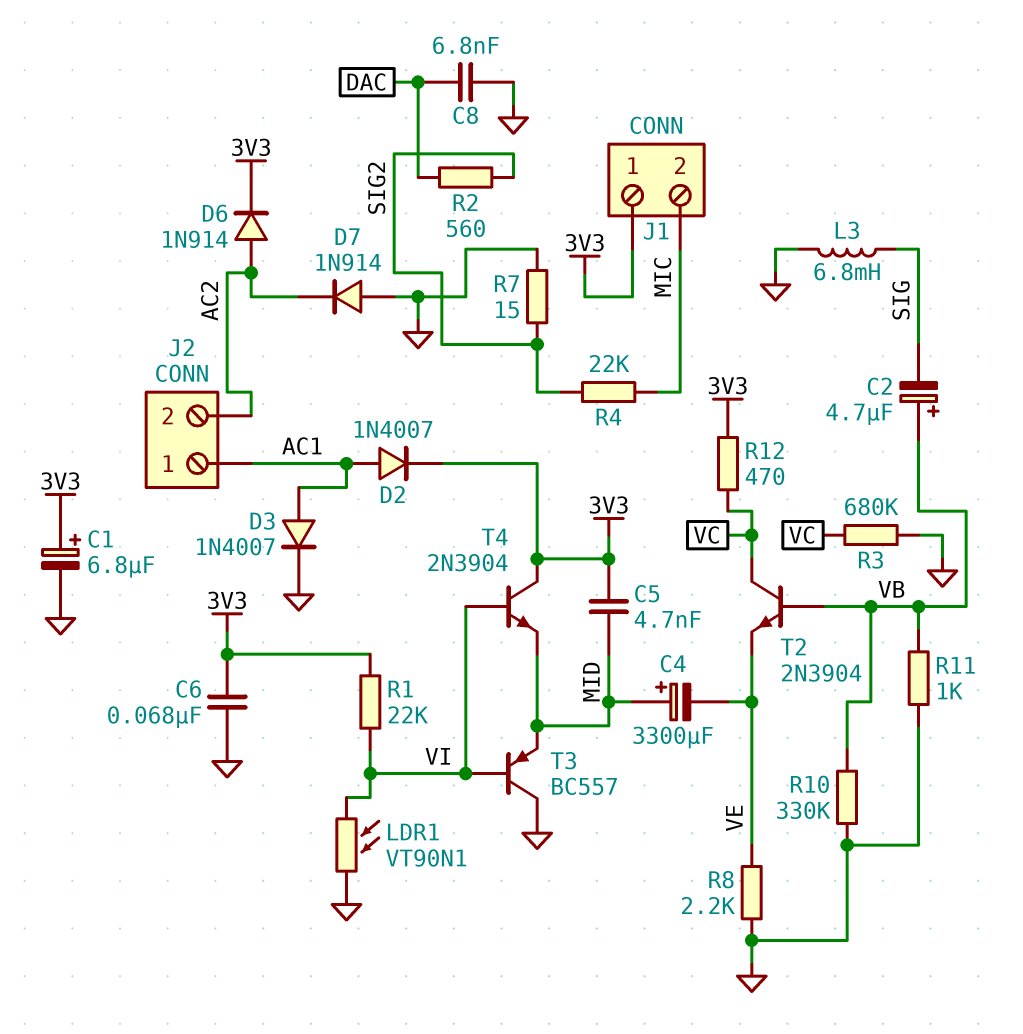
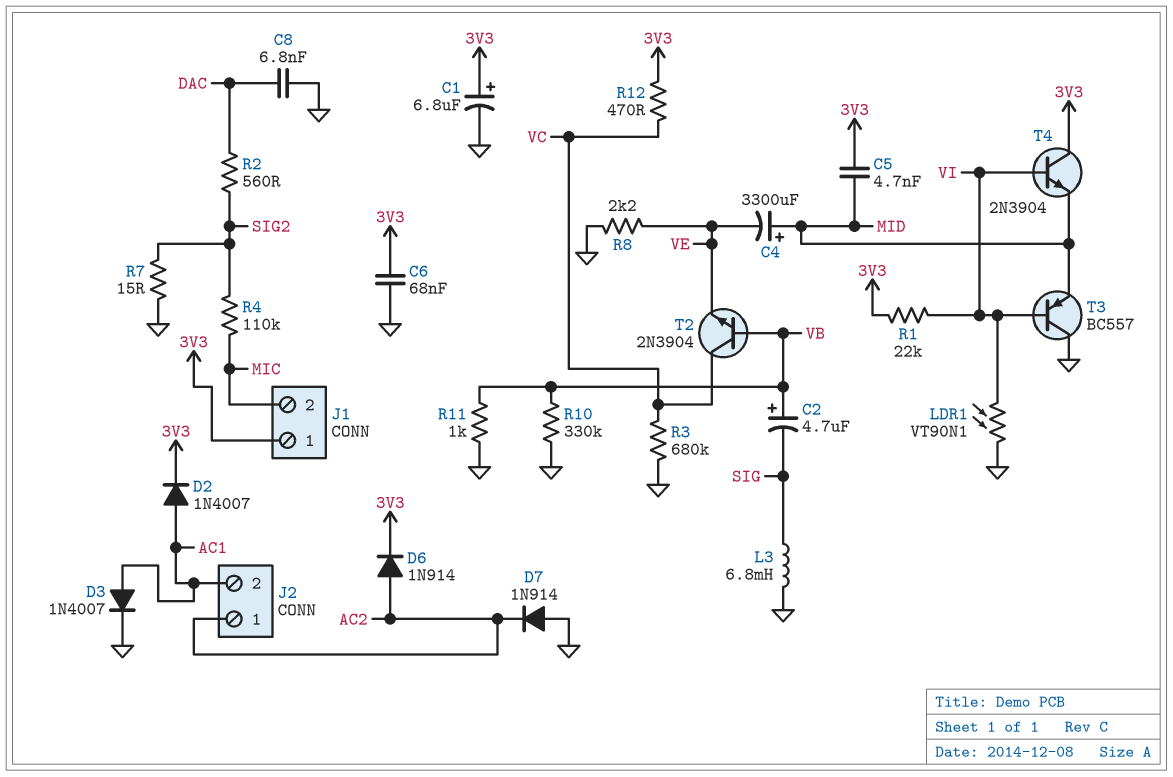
J2 pin 1: AC1 -> AC2
J2 pin 2: AC2 -> AC1
R4: 22k (MIC, SIG2) -> 110k (MIC, SIG2)

